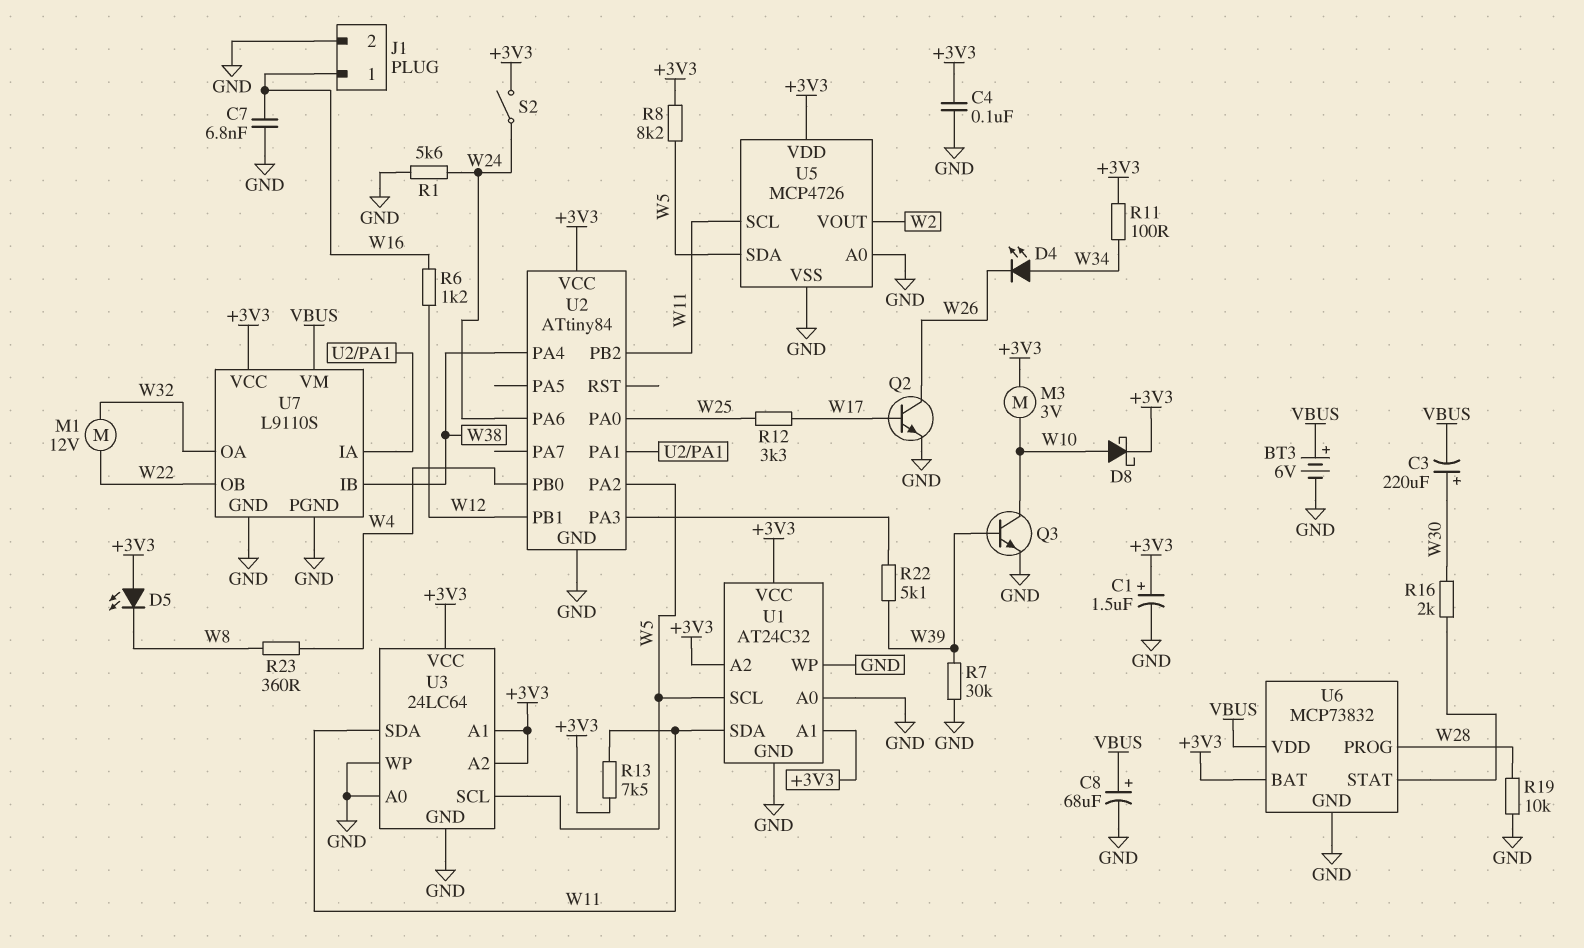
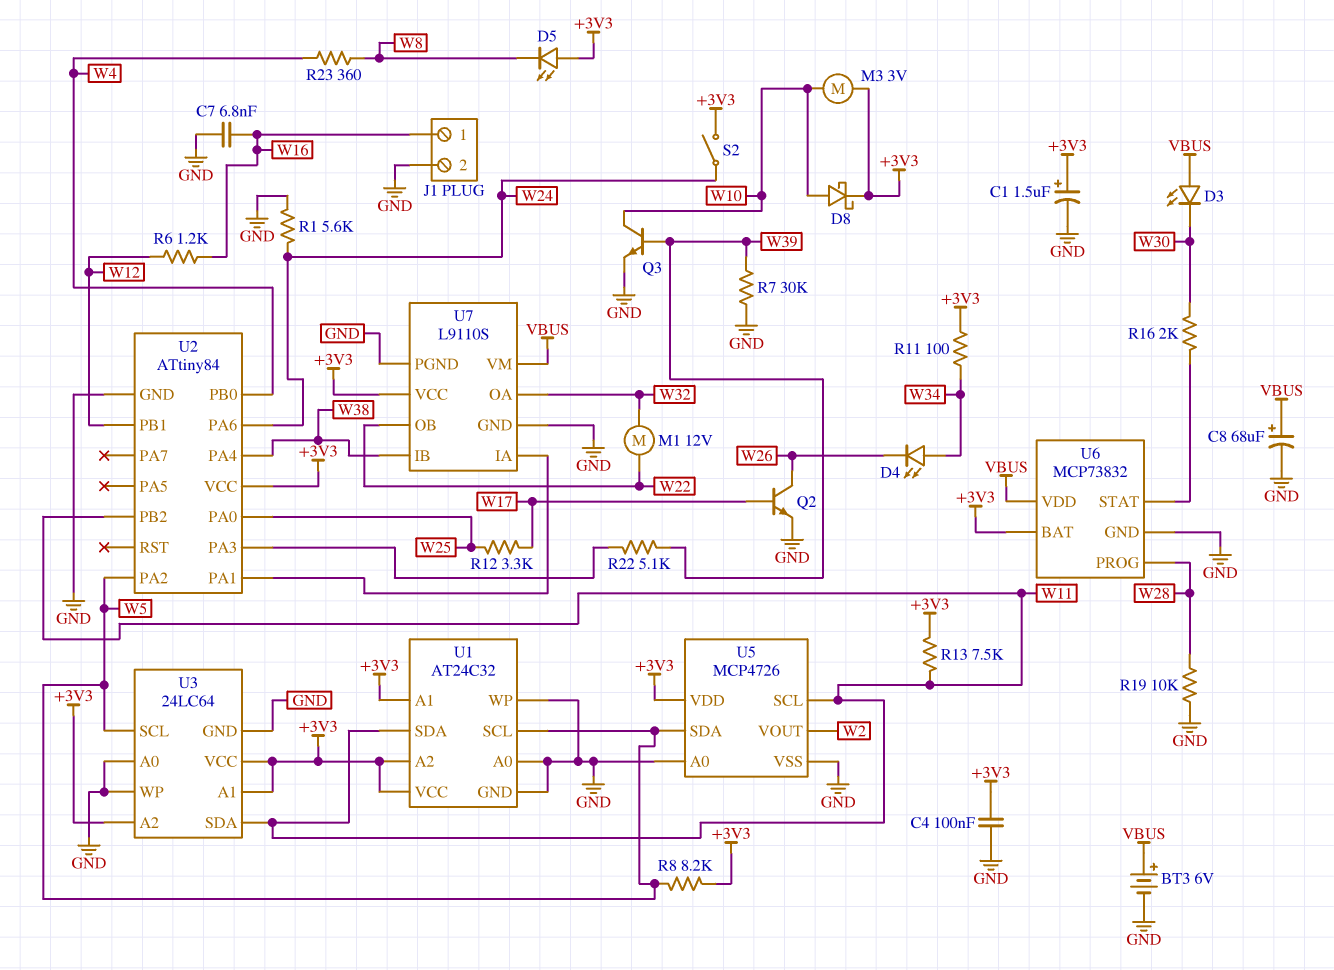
C3: 220uF (plus W30, minus VBUS) -> none
D3: none -> LED (A VBUS, K W30)

